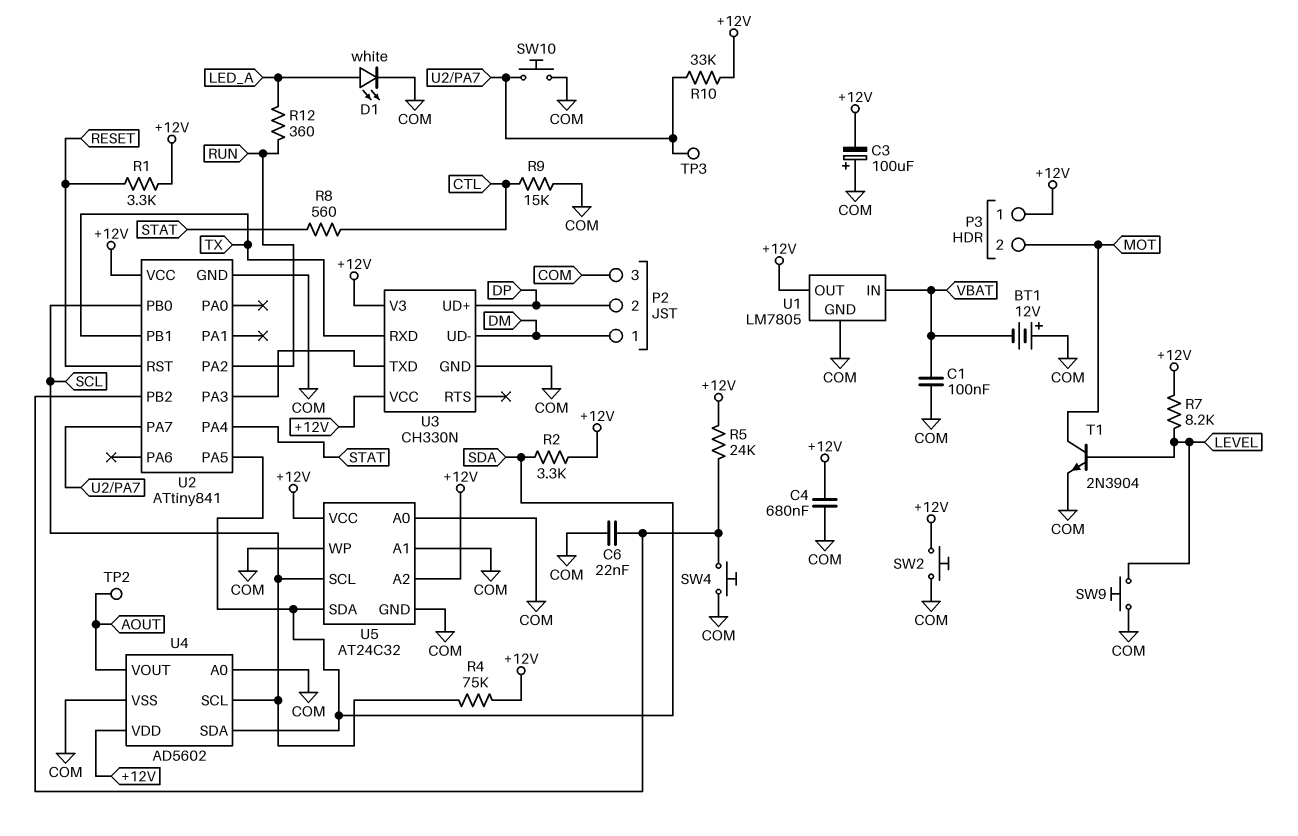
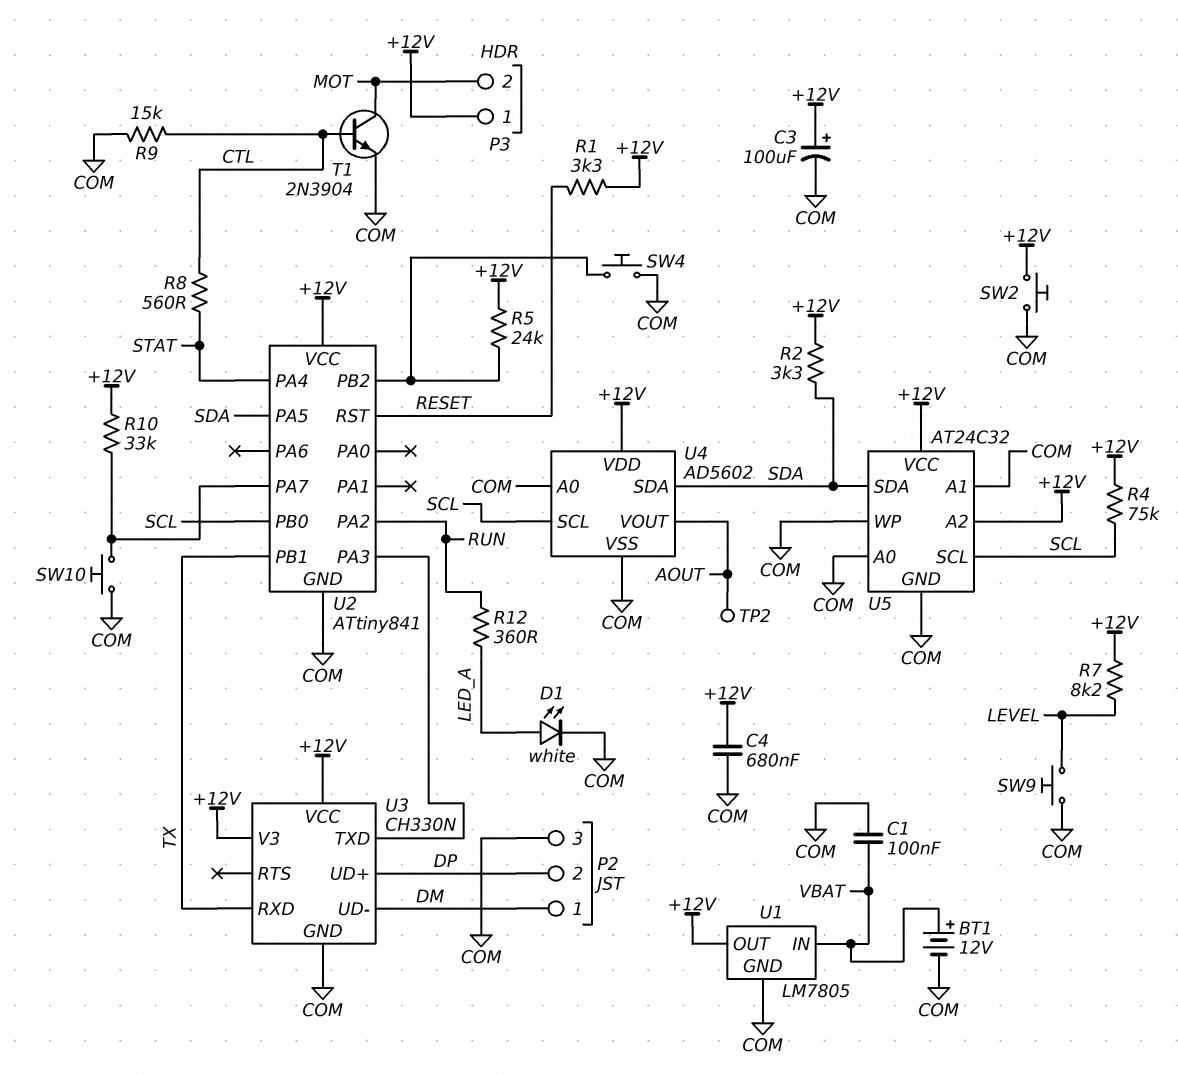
BT1: 12V (plus COM, minus VBAT) -> 12V (plus VBAT, minus COM)
C3: 100uF (plus COM, minus +12V) -> 100uF (plus +12V, minus COM)
C6: 22nF (COM, U2/PB2) -> none
T1: NPN 2N3904 (B LEVEL, C MOT, E COM) -> NPN 2N3904 (B CTL, C MOT, E COM)
TP3: test point (U2/PA7) -> none

